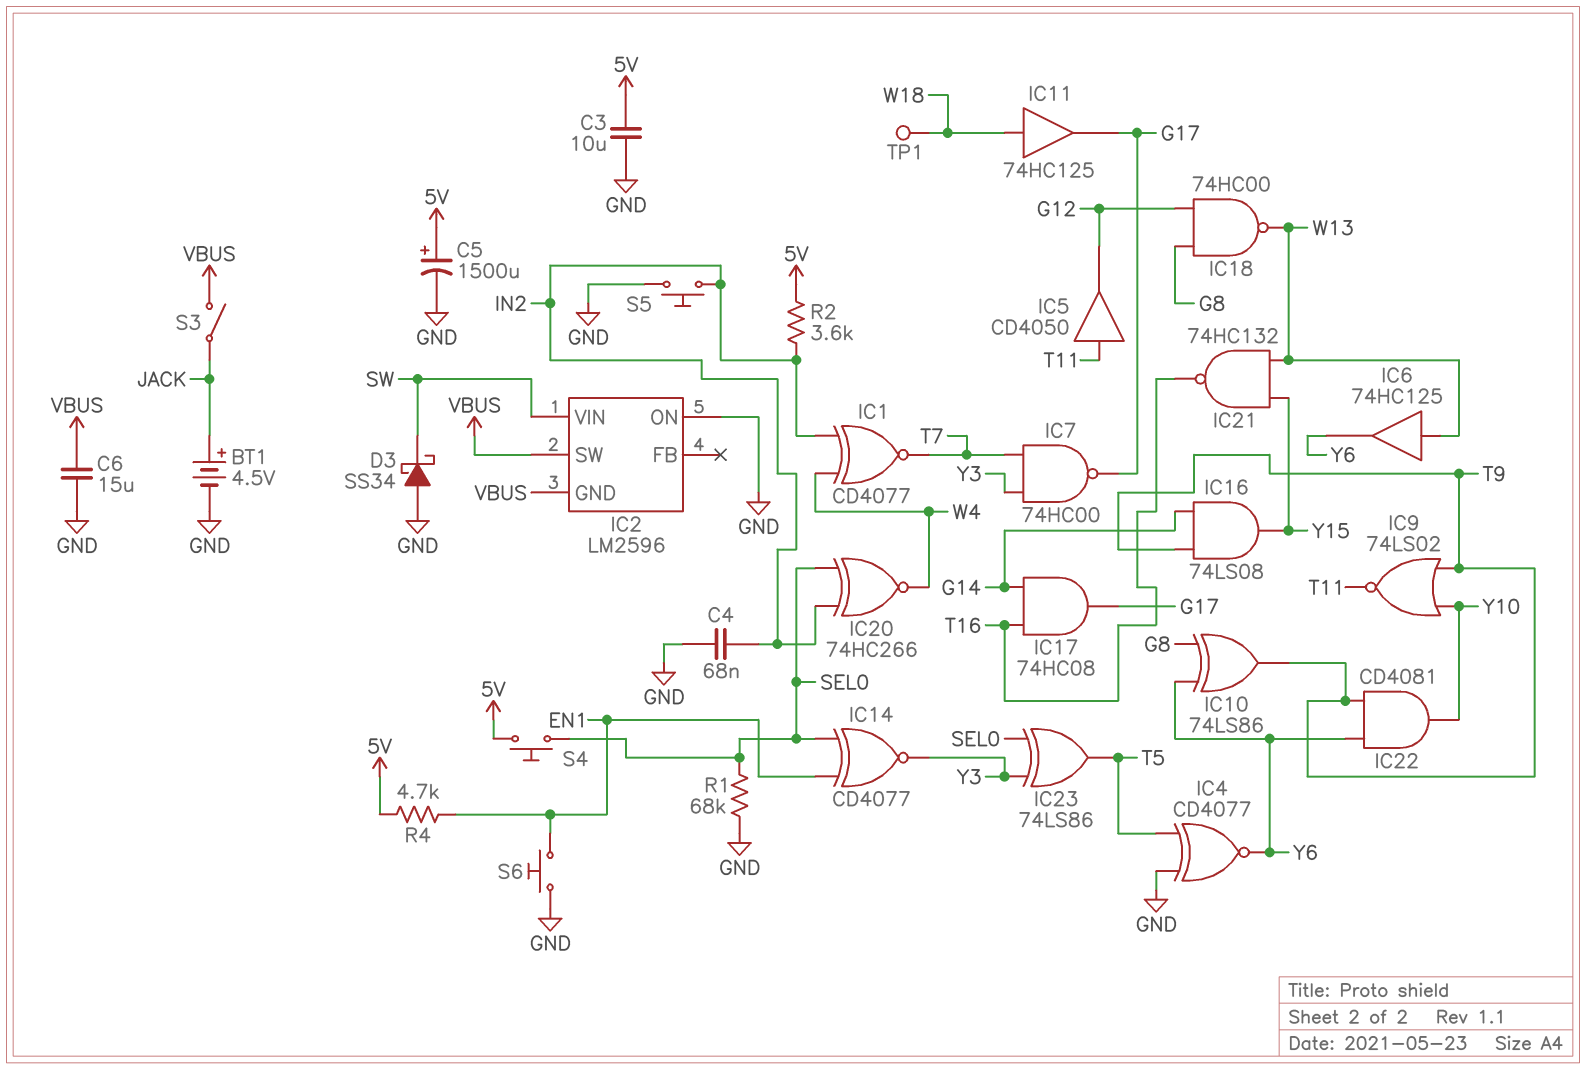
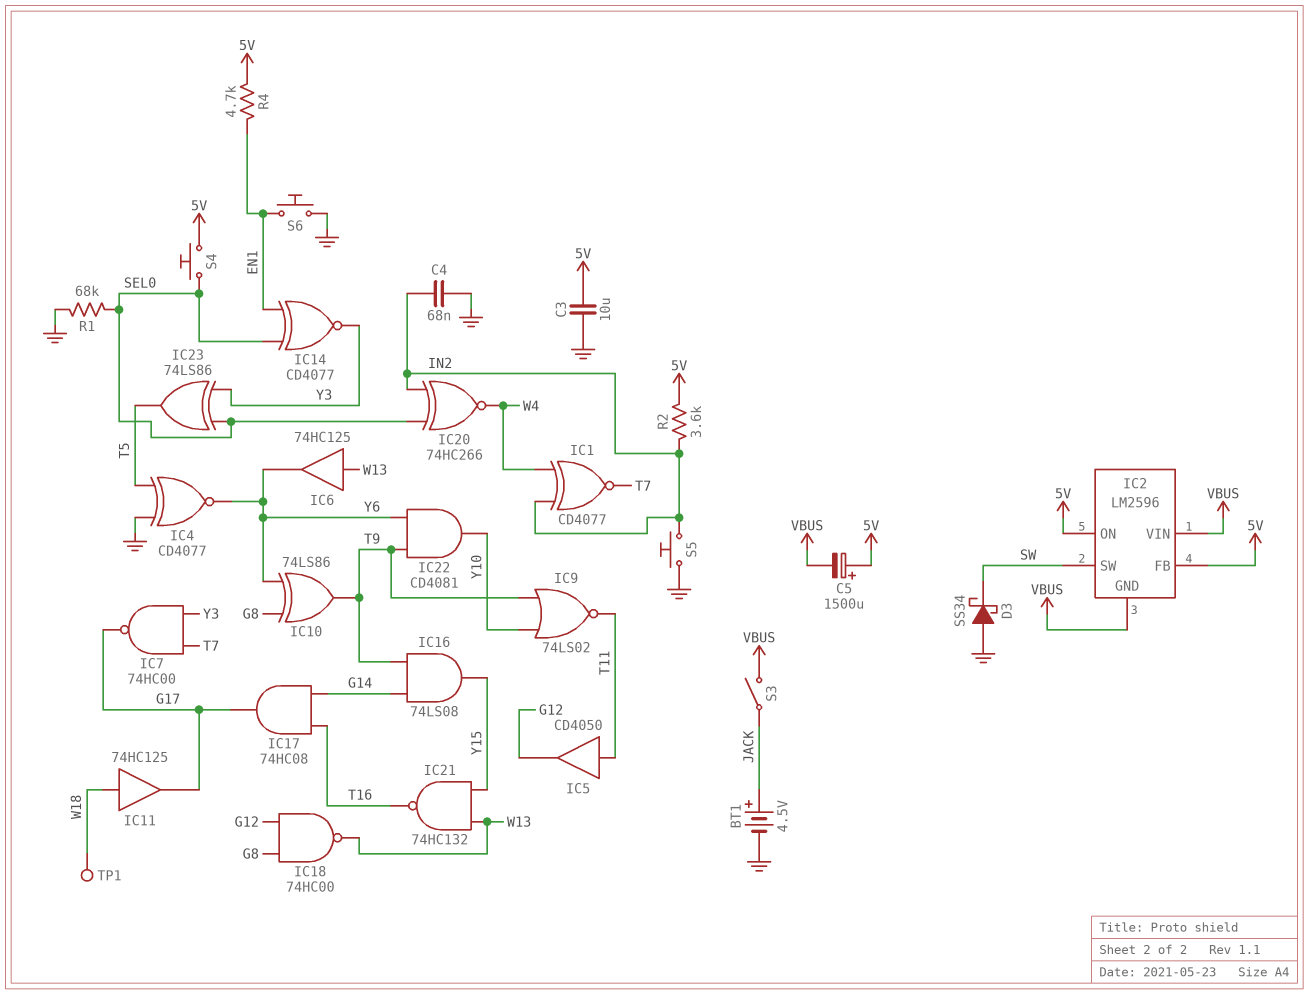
C5: 1500uF (plus 5V, minus GND) -> 1500uF (plus 5V, minus VBUS)
C6: 15uF (GND, VBUS) -> none
IC2 pin FB: none -> 5V
IC2 pin ON: GND -> 5V
IC2 pin SW: VBUS -> SW
IC2 pin VIN: SW -> VBUS

